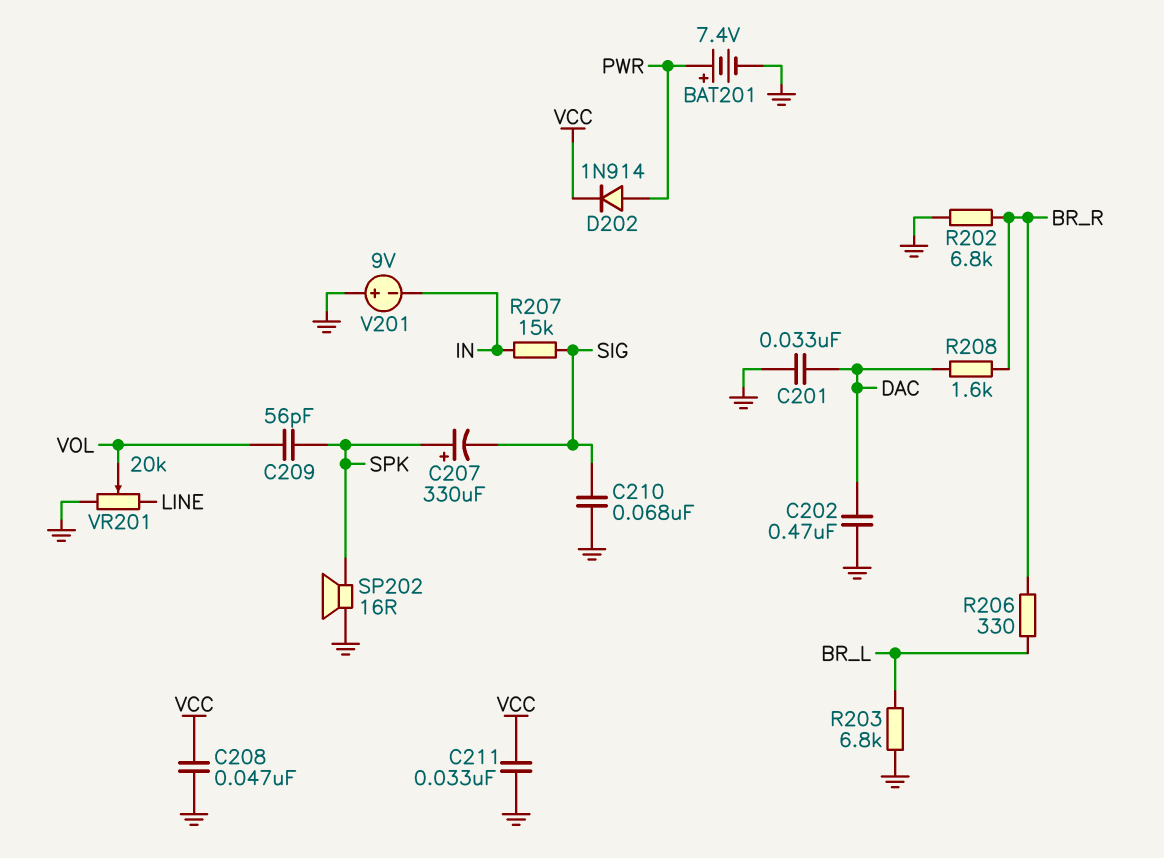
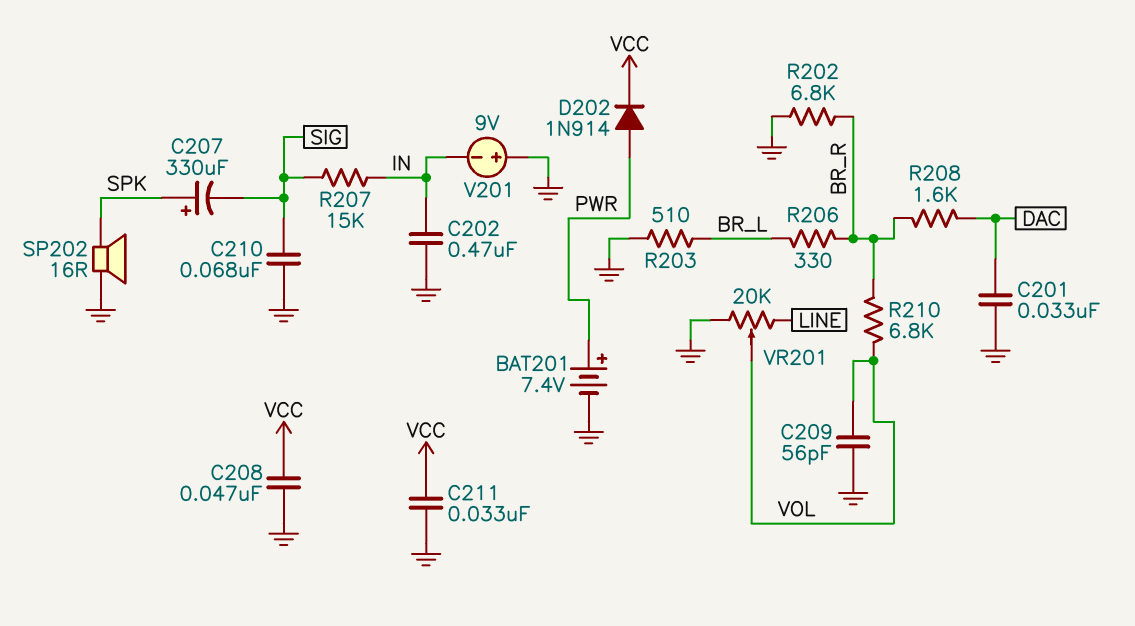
C202: 470nF (DAC, GND) -> 470nF (GND, IN)
C209: 56pF (SPK, VOL) -> 56pF (GND, VOL)
R203: 6.8k (BR_L, GND) -> 510 (BR_L, GND)
R210: none -> 6.8k (BR_R, VOL)

